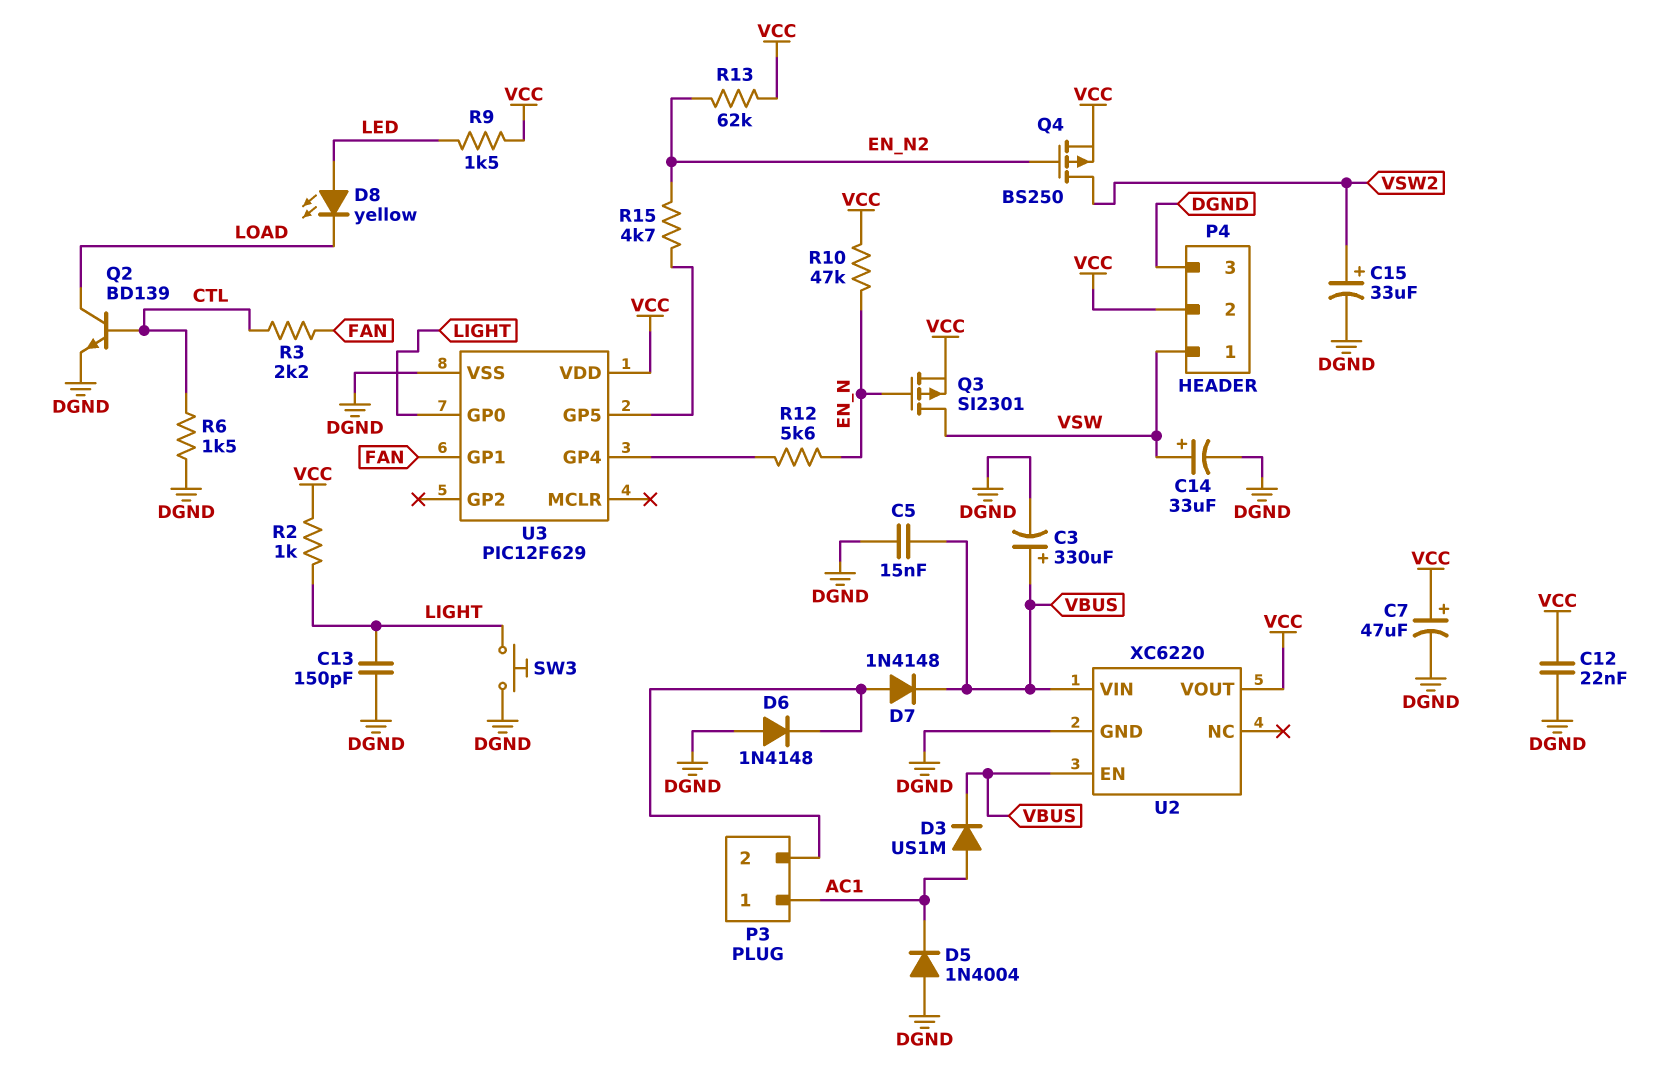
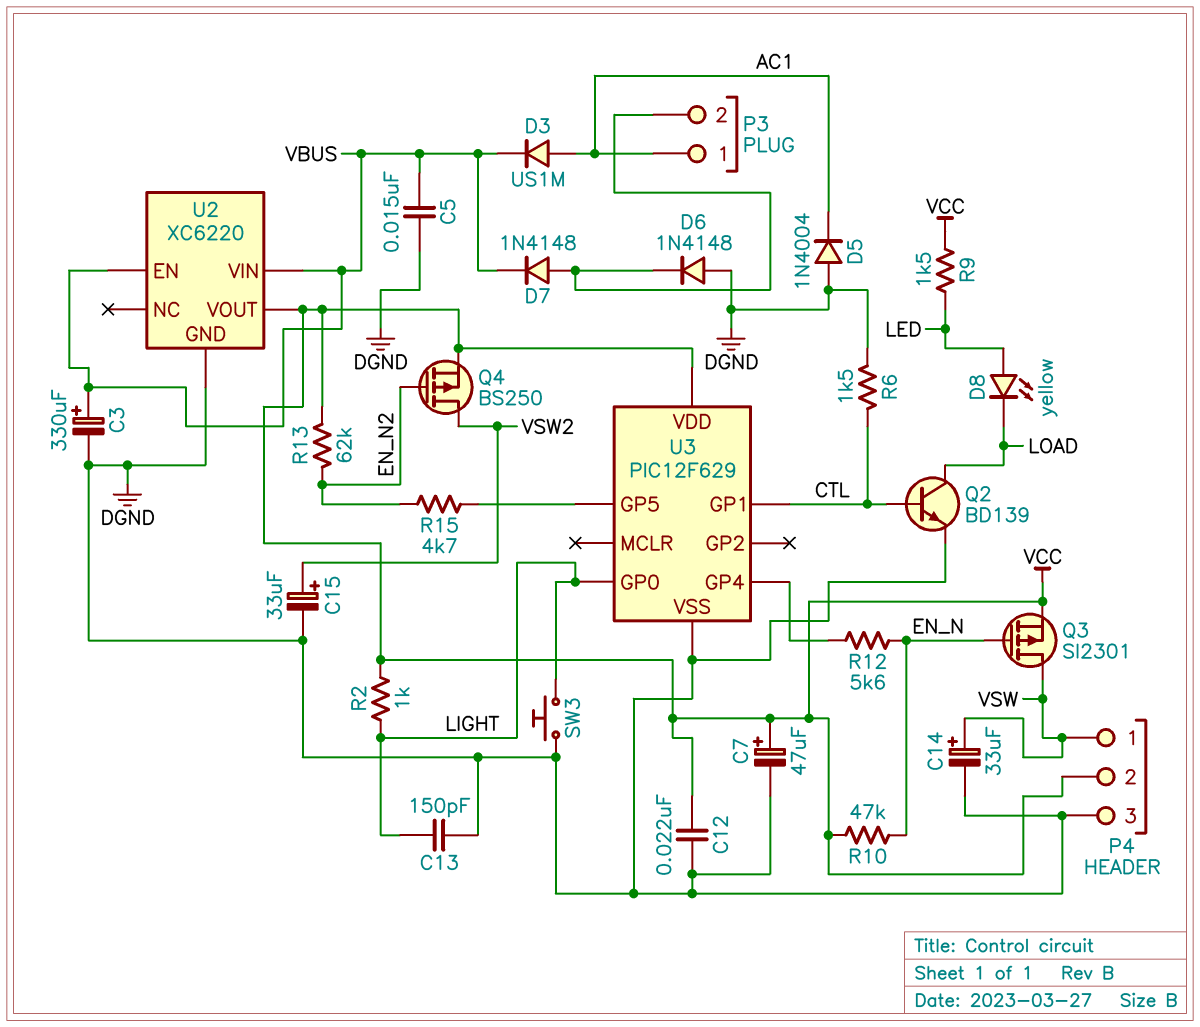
R3: 2.2k (CTL, FAN) -> none
U3 pin GP1: FAN -> CTL

